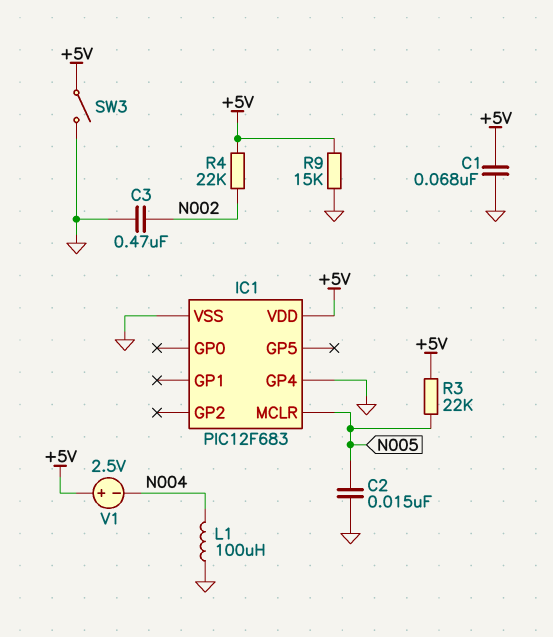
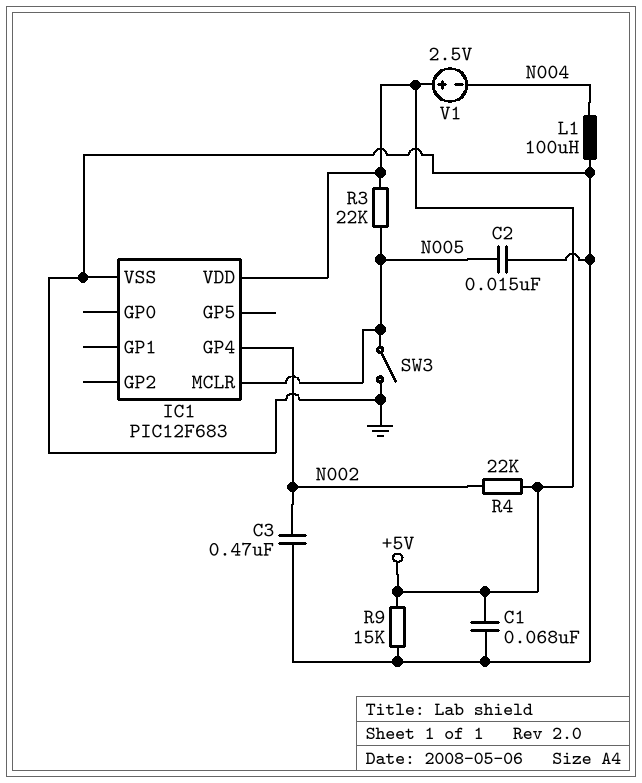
IC1 pin GP4: GND -> N002
SW3: switch (+5V, GND) -> switch (GND, N005)

